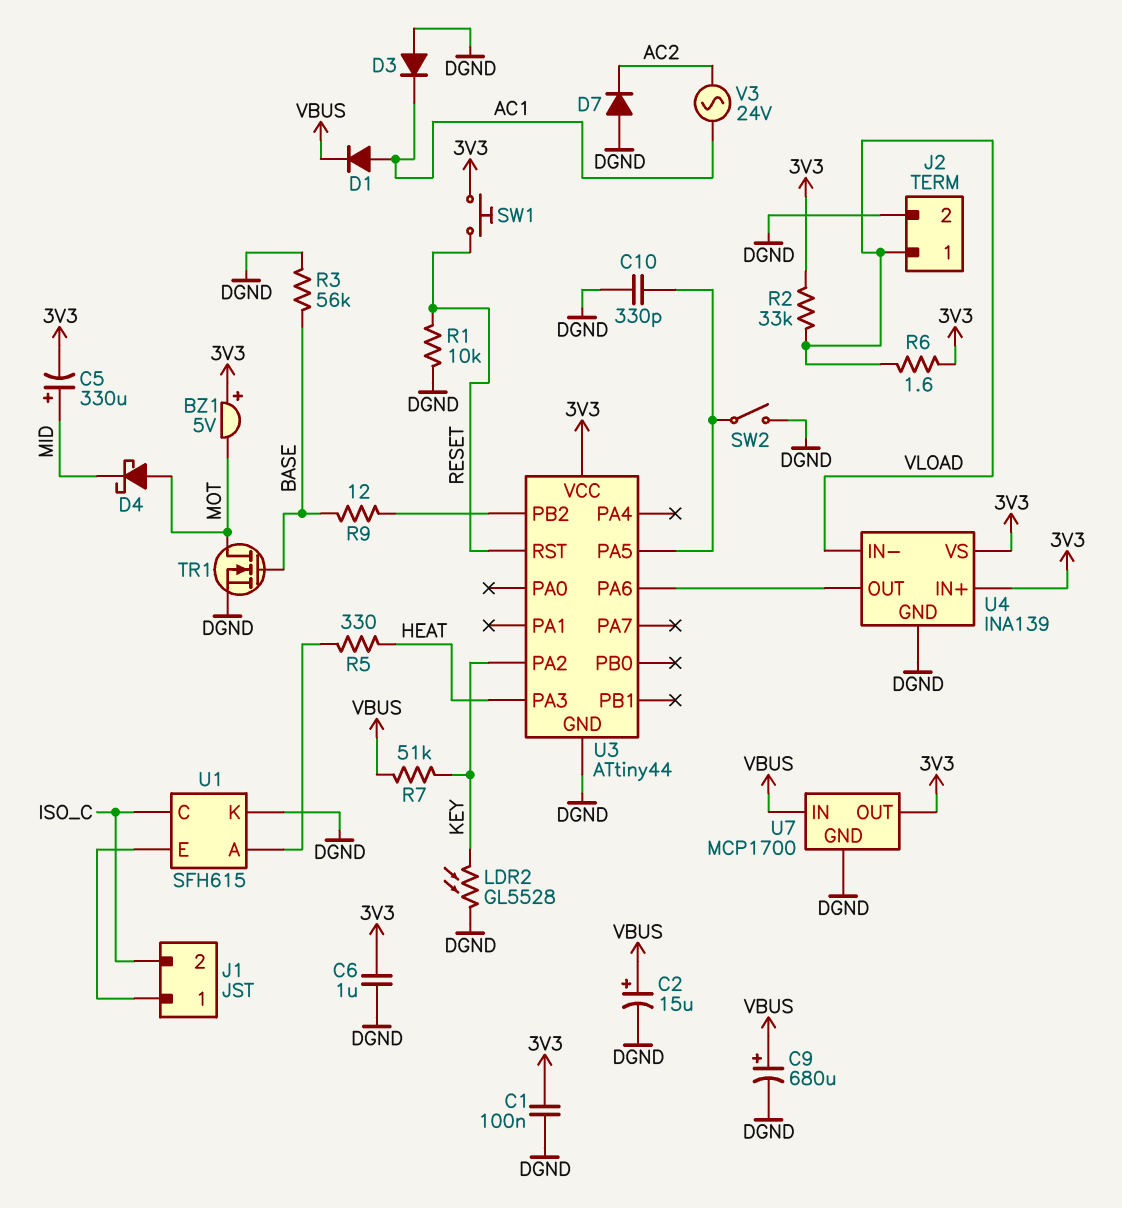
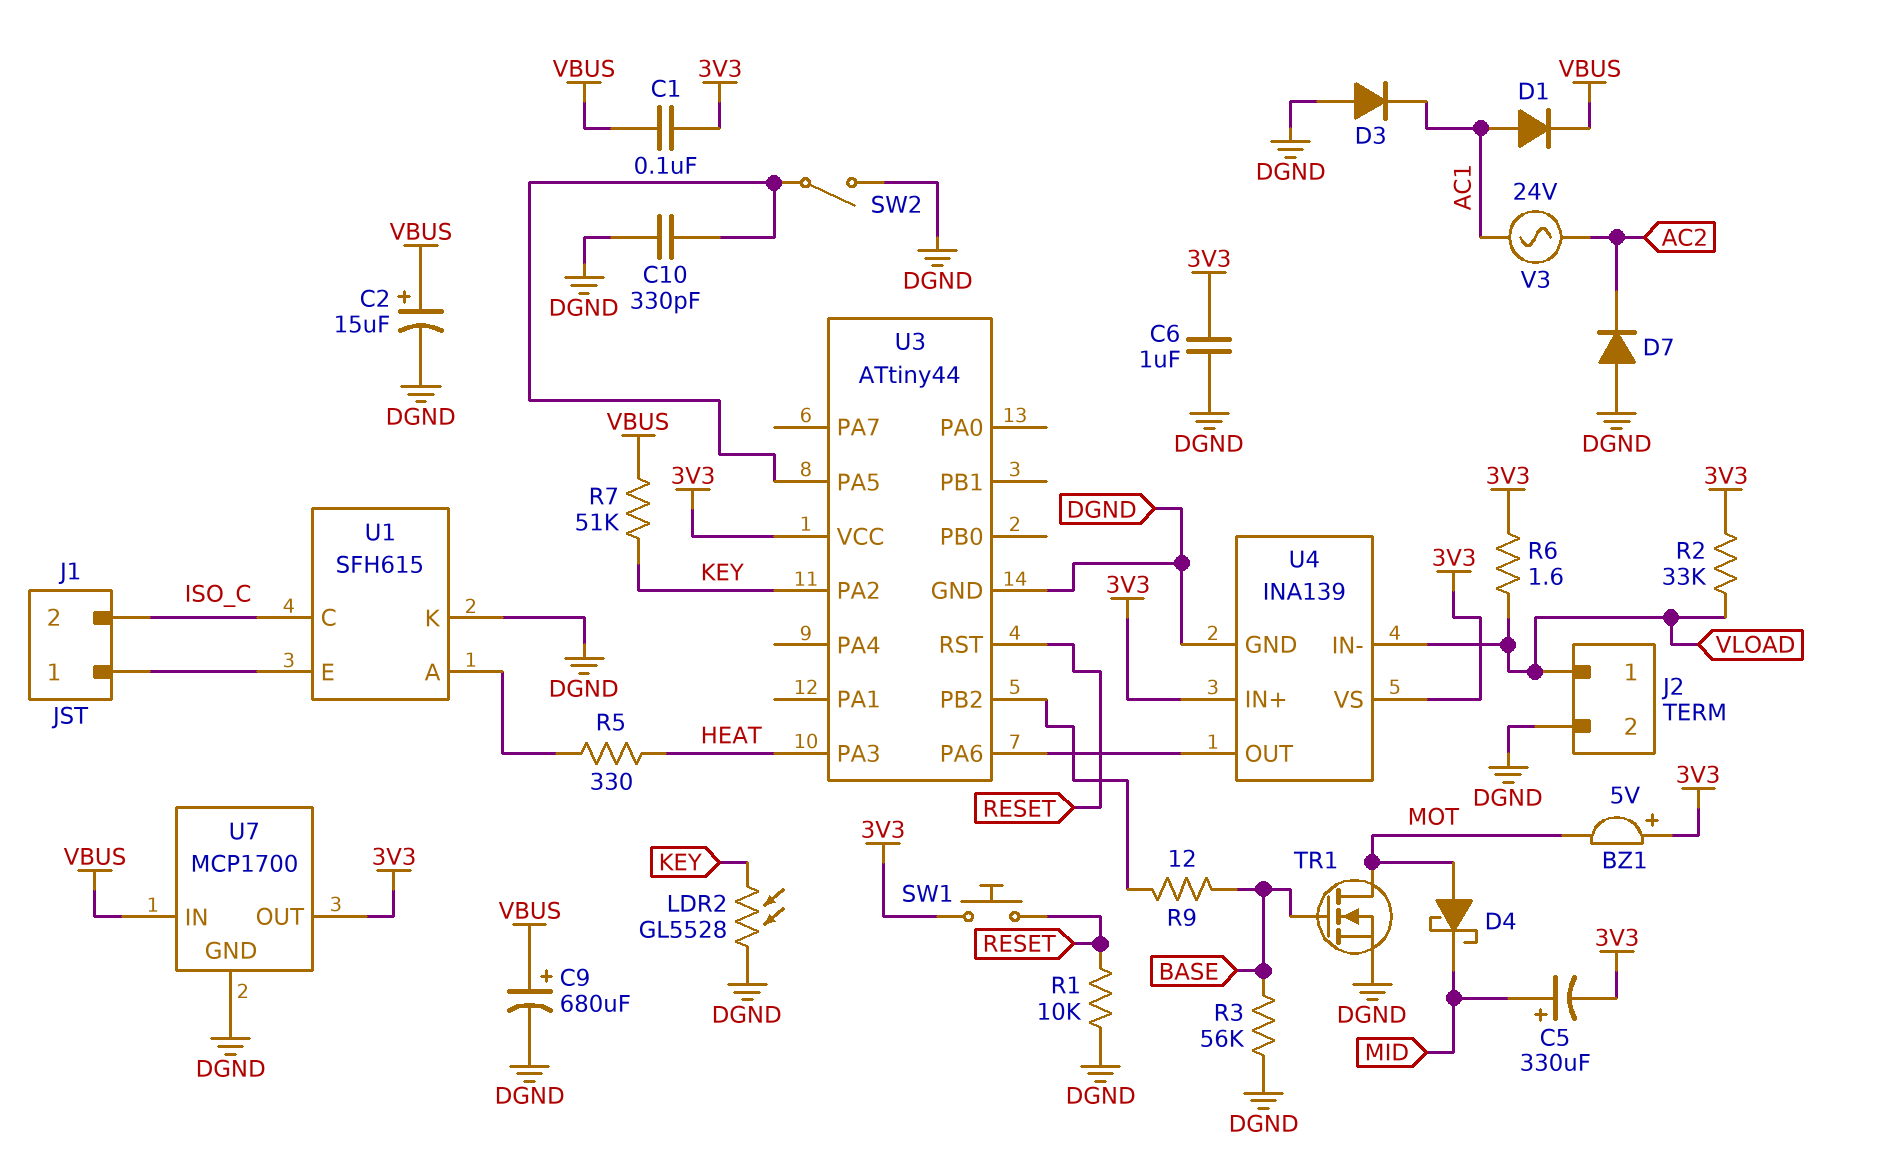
C1: 100nF (3V3, DGND) -> 100nF (3V3, VBUS)

